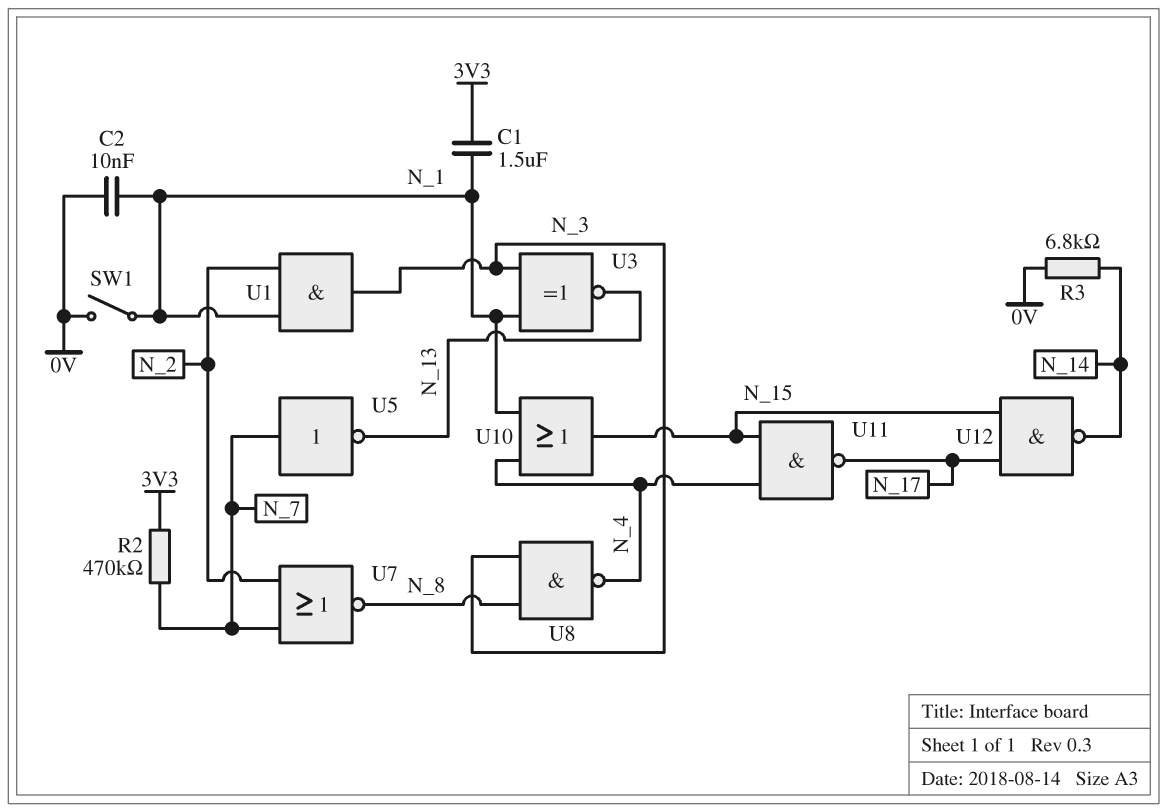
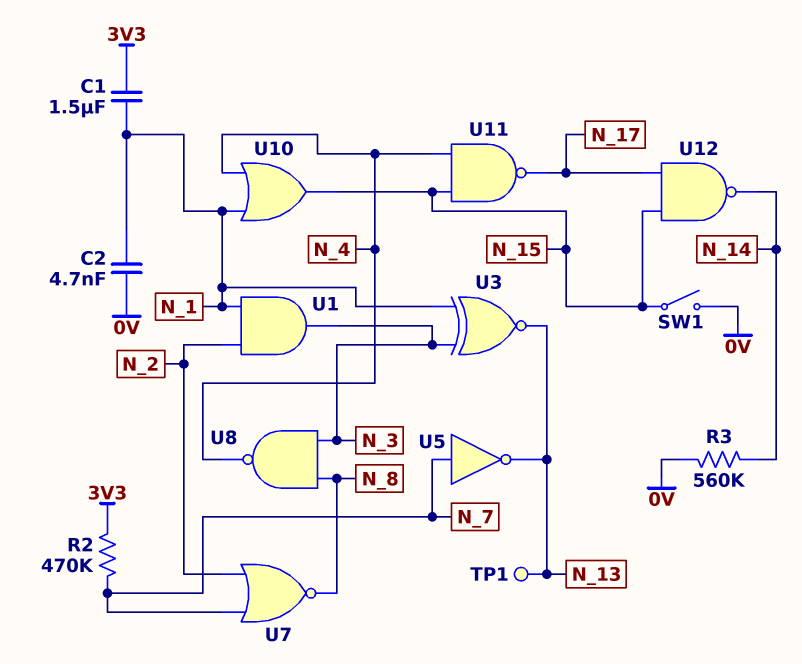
C2: 10nF (0V, N_1) -> 4.7nF (0V, N_1)
R3: 6.8k (0V, N_14) -> 560k (0V, N_14)
SW1: switch (0V, N_1) -> switch (0V, N_15)
TP1: none -> test point (N_13)

